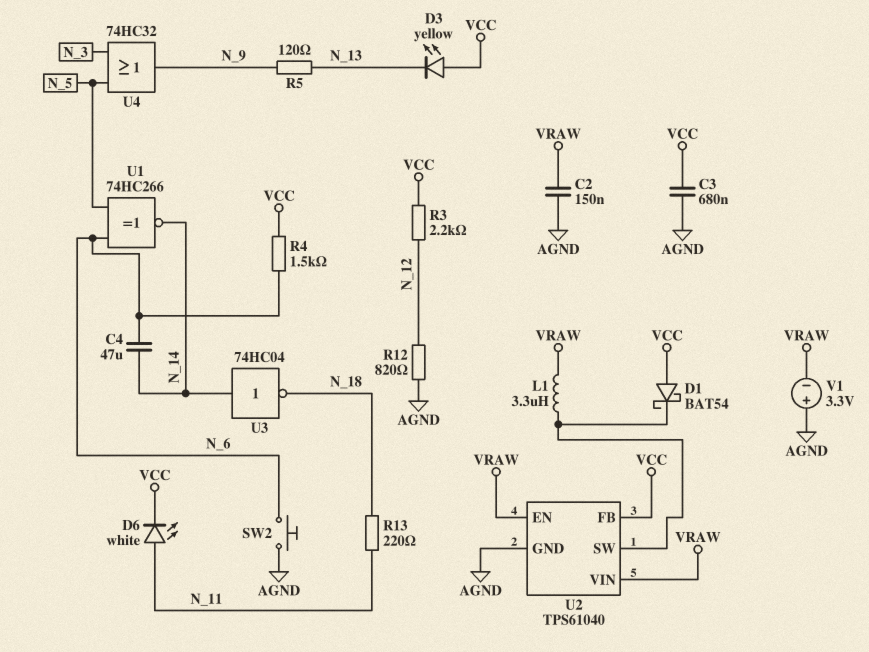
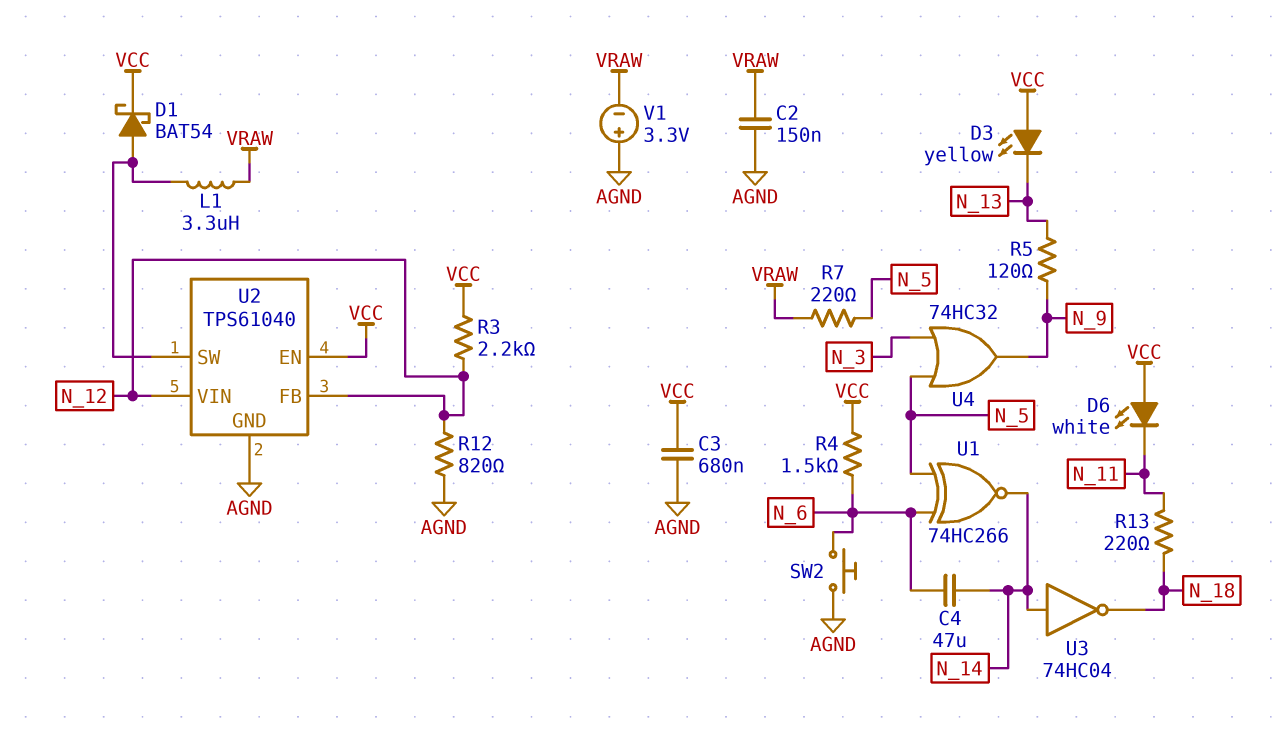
D1: schottky BAT54 (A VCC, K U2/SW) -> schottky BAT54 (A U2/SW, K VCC)
D6: LED white (A N_11, K VCC) -> LED white (A VCC, K N_11)
R7: none -> 220 (N_5, VRAW)
U2 pin EN: VRAW -> VCC
U2 pin FB: VCC -> N_12
U2 pin VIN: VRAW -> N_12

